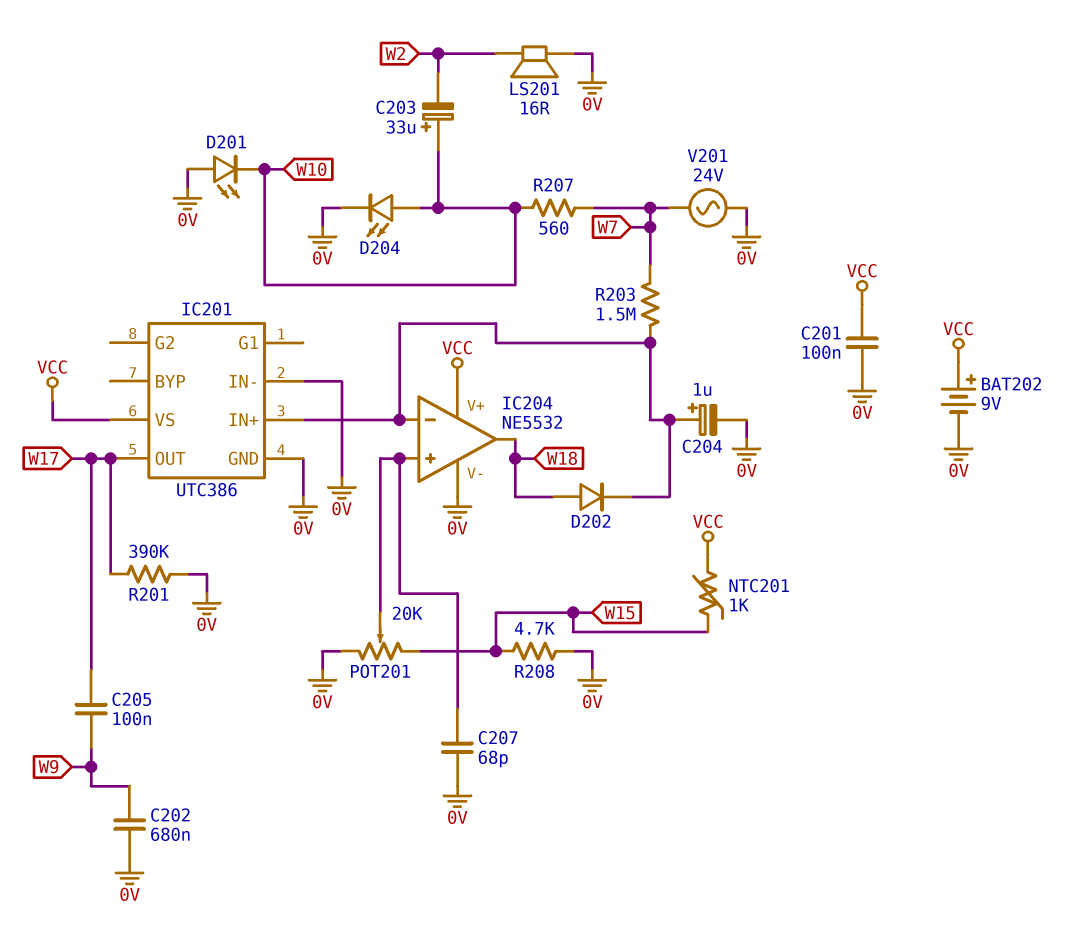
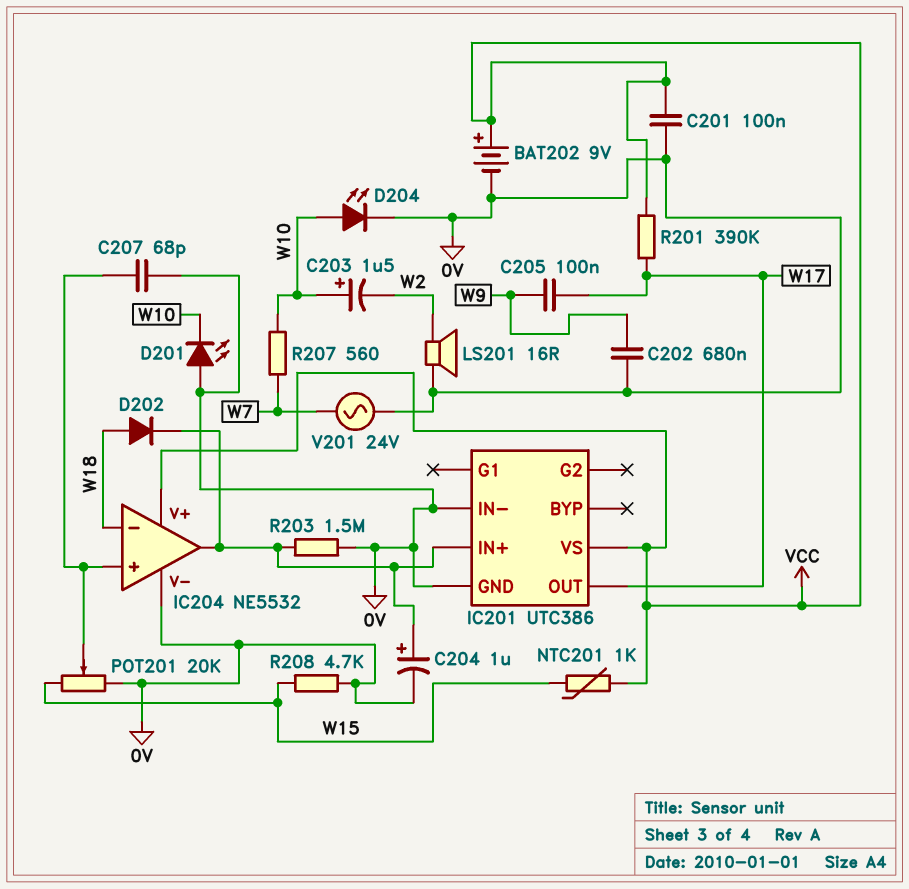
C203: 33uF (plus W10, minus W2) -> 1.5uF (plus W10, minus W2)
IC204 pin in-: IC201/IN+ -> W18
IC204 pin out: W18 -> IC201/IN+
R201: 390k (0V, W17) -> 390k (VCC, W17)
R203: 1.5M (IC201/IN+, W7) -> 1.5M (0V, IC201/IN+)

